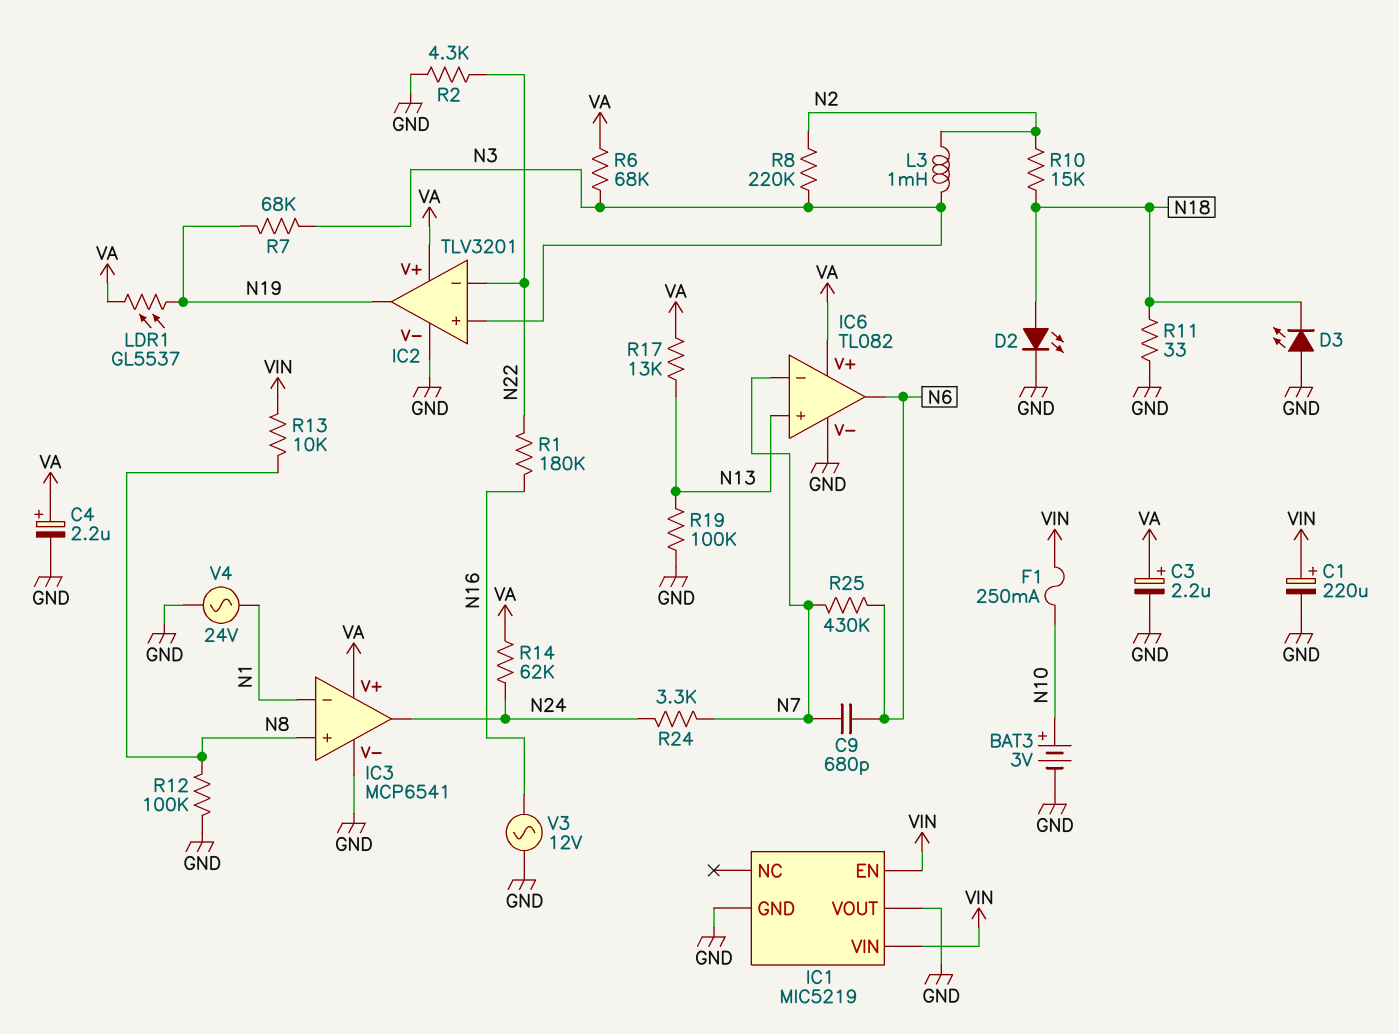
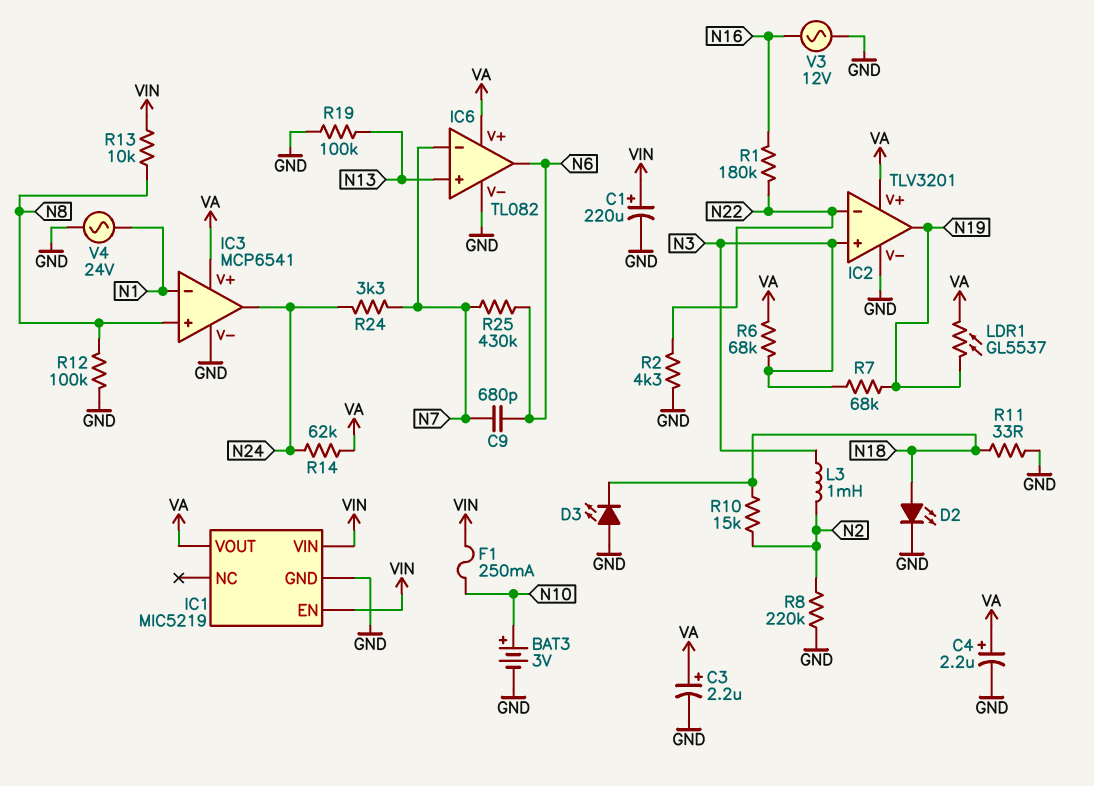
IC1 pin VOUT: GND -> VA
R8: 220k (N2, N3) -> 220k (GND, N2)
R17: 13k (N13, VA) -> none

